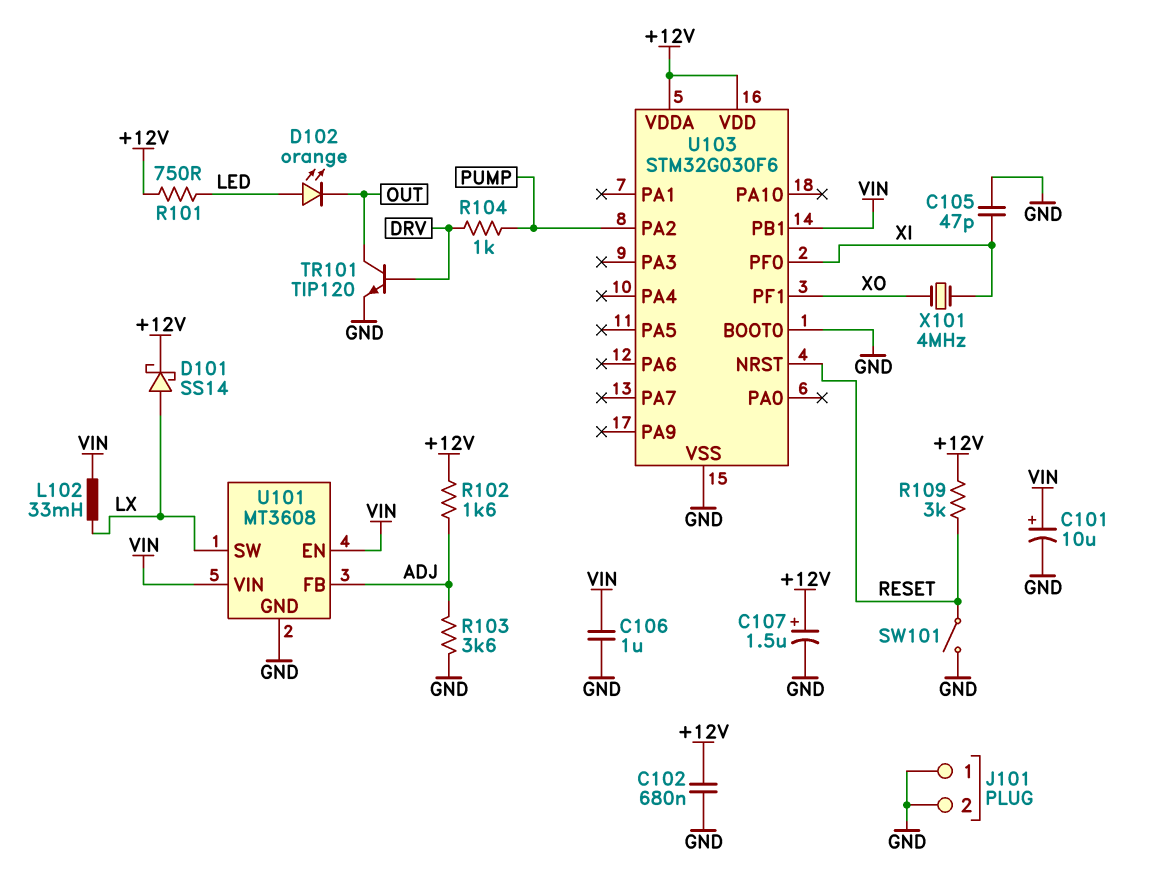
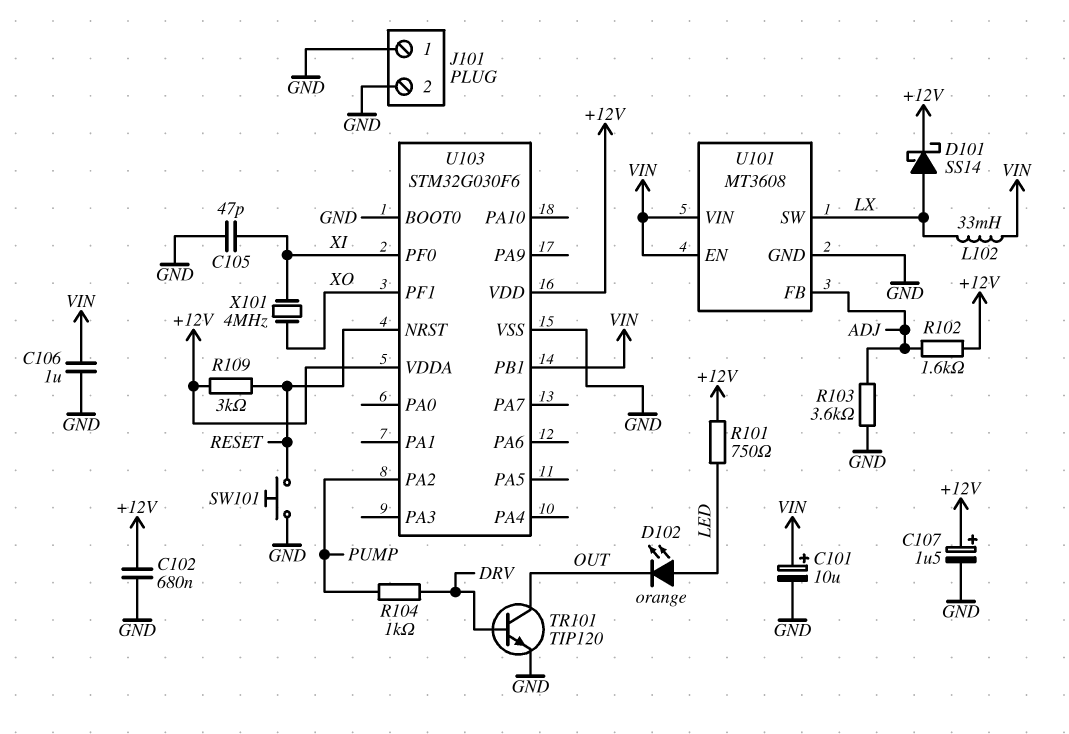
SW101: switch (GND, RESET) -> button (GND, RESET)

